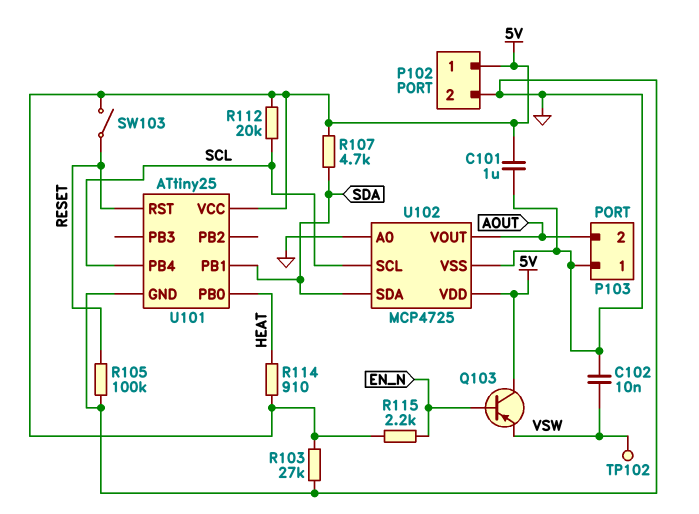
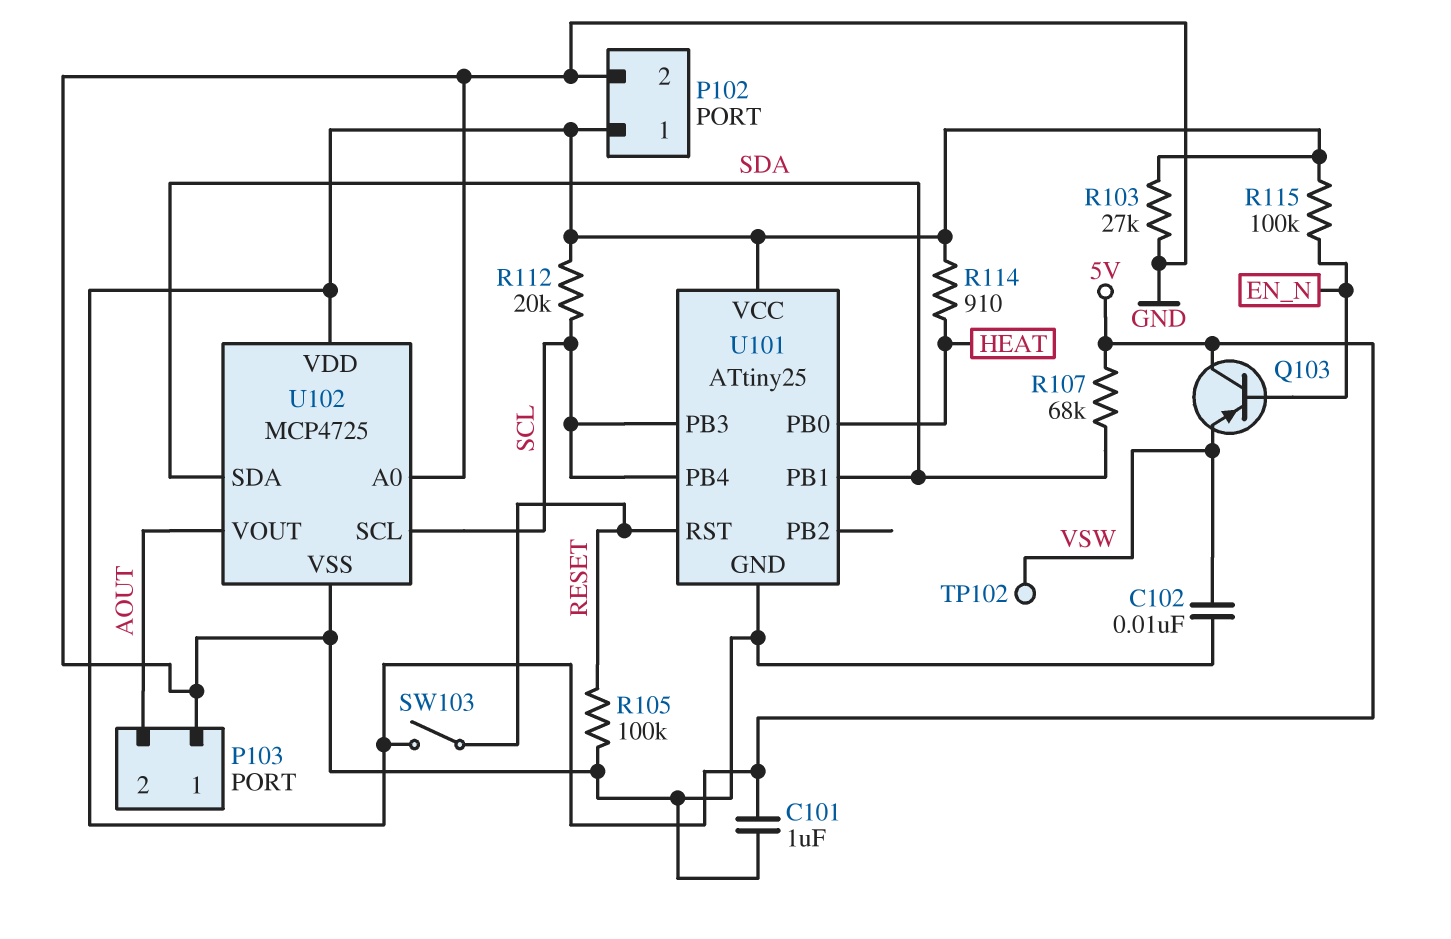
R107: 4.7k (5V, SDA) -> 68k (5V, SDA)
R115: 2.2k (5V, EN_N) -> 100k (5V, EN_N)
U101 pin PB3: none -> SCL

